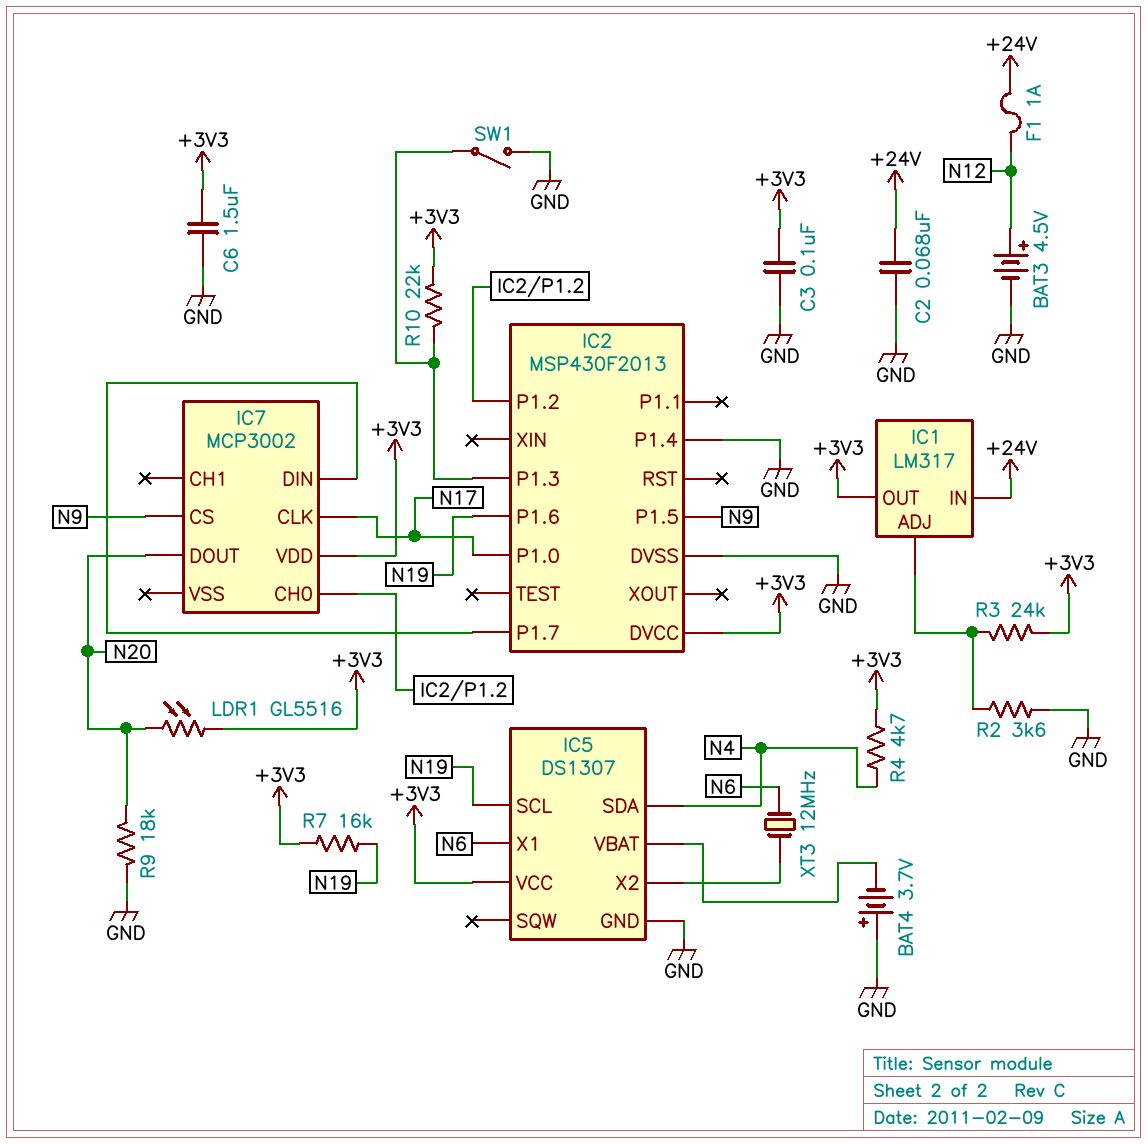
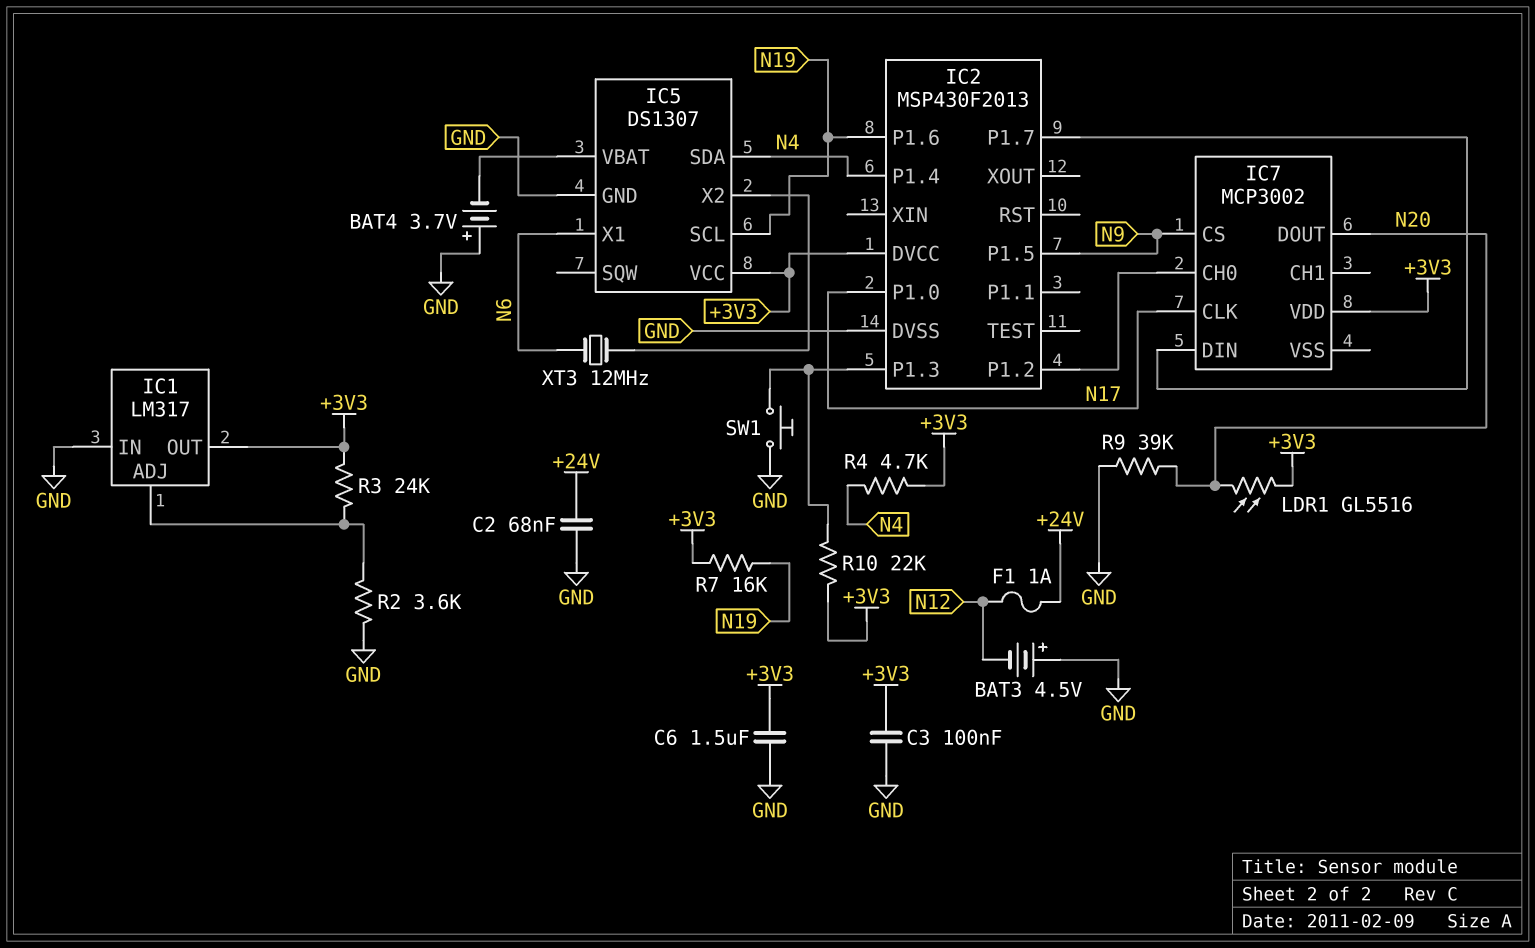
BAT3: 4.5V (plus N12, minus GND) -> 4.5V (plus GND, minus N12)
IC1 pin IN: +24V -> GND
IC2 pin P1.4: GND -> N4
R9: 18k (GND, N20) -> 39k (GND, N20)
SW1: switch (GND, IC2/P1.3) -> button (GND, IC2/P1.3)

